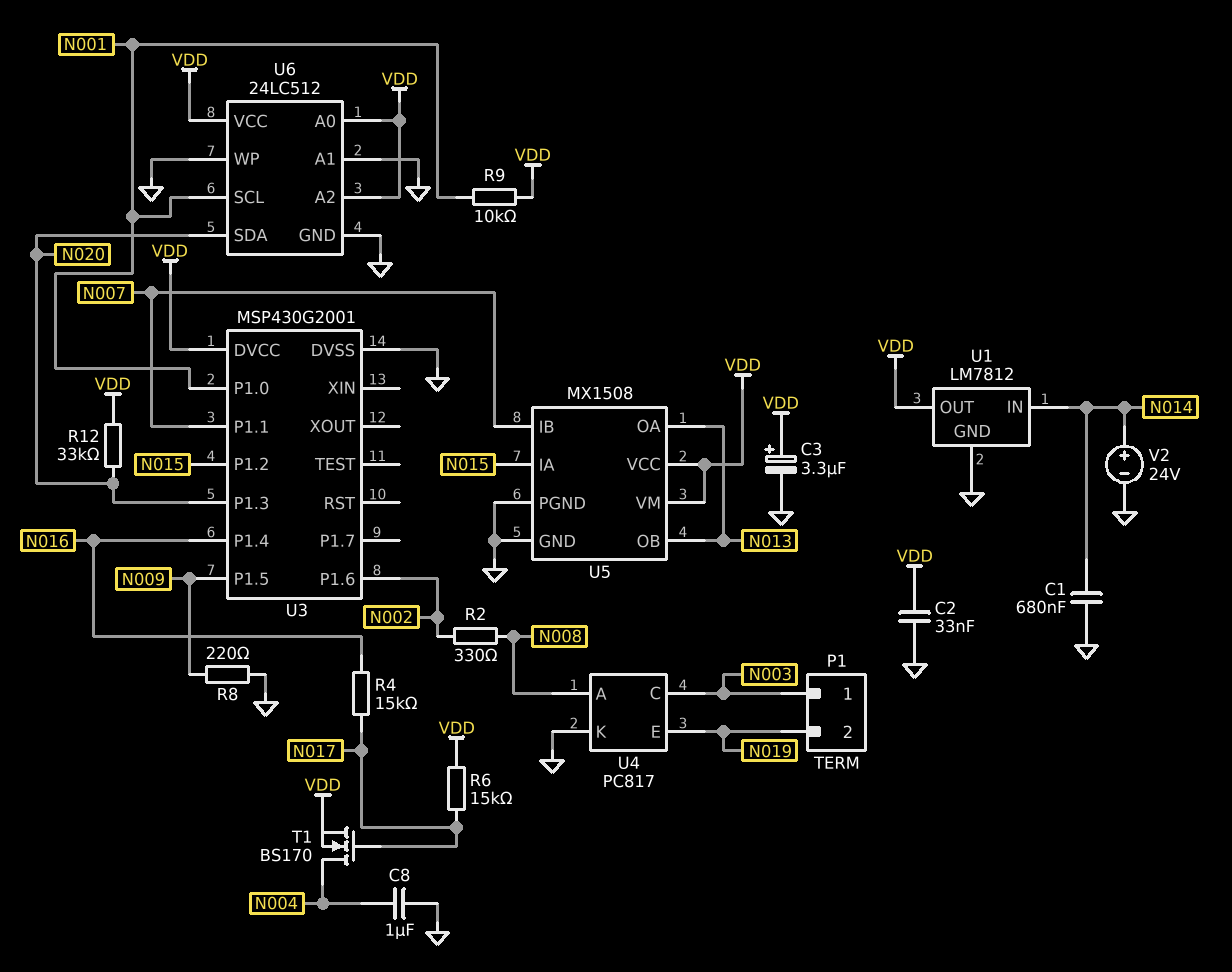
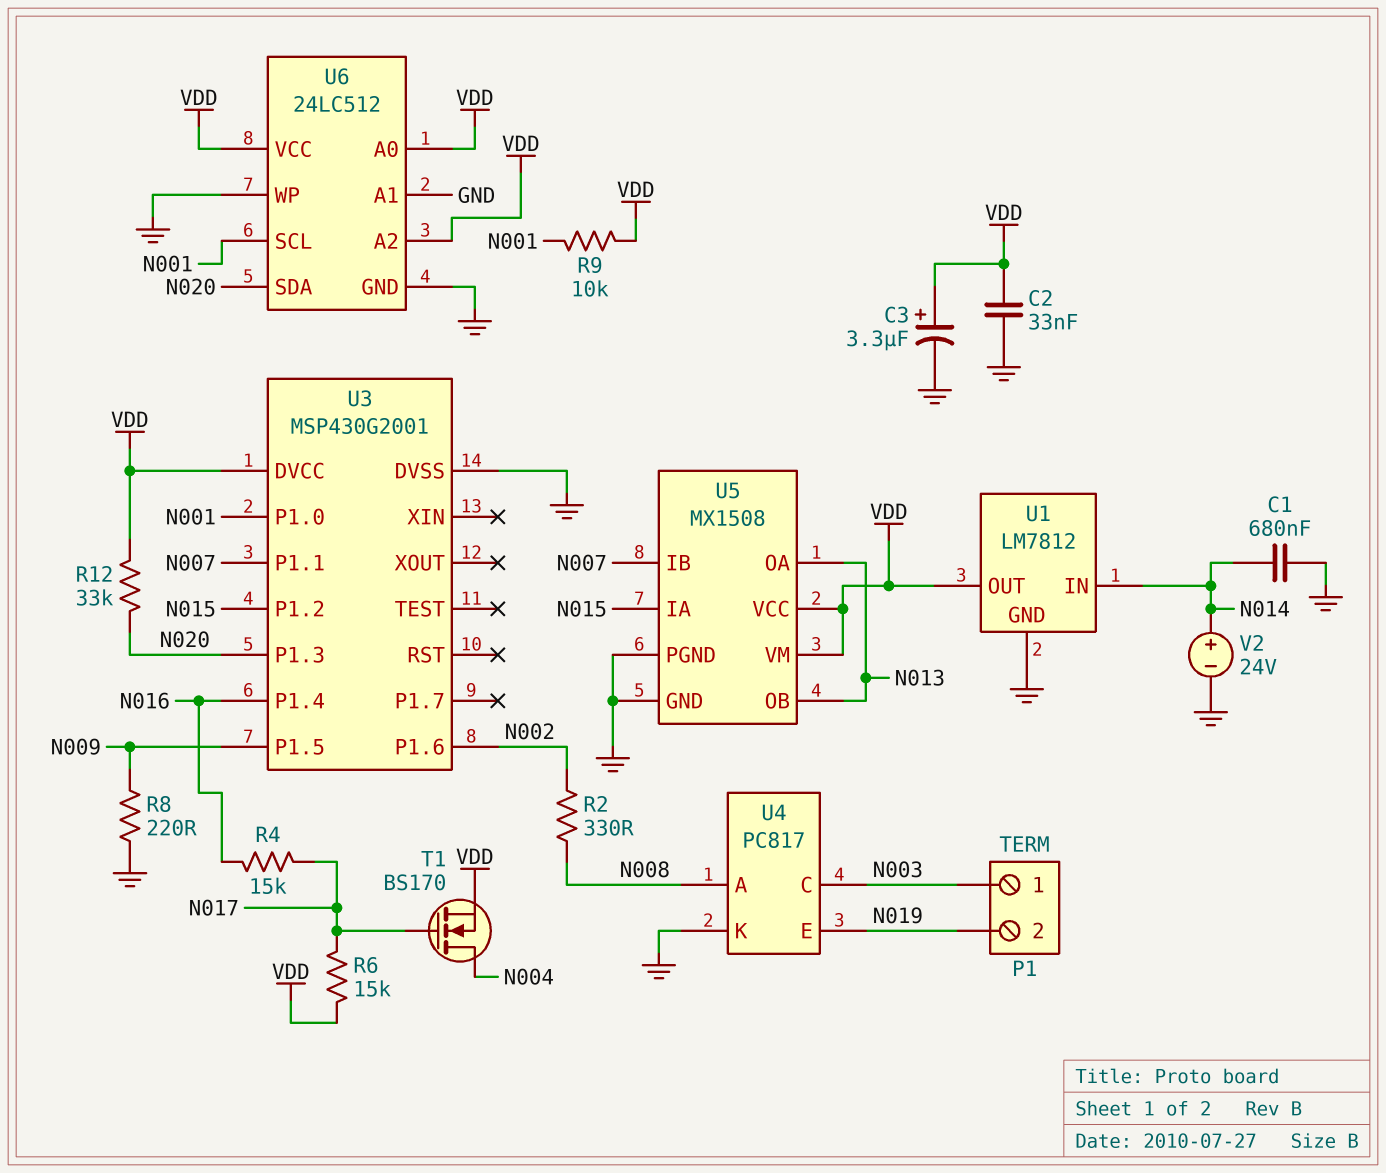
C8: 1uF (GND, N004) -> none

